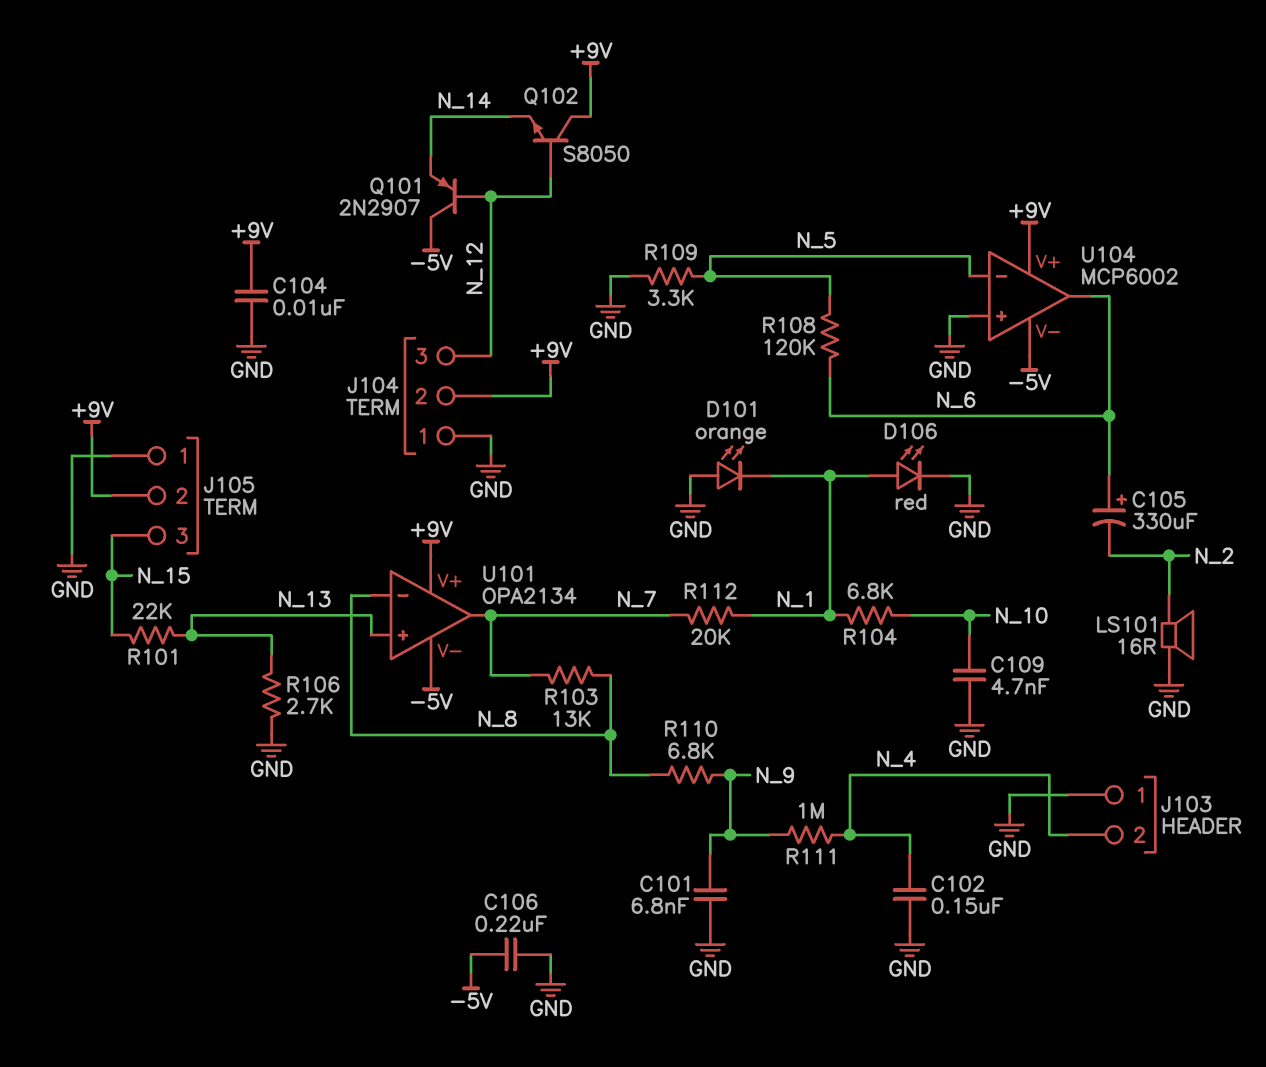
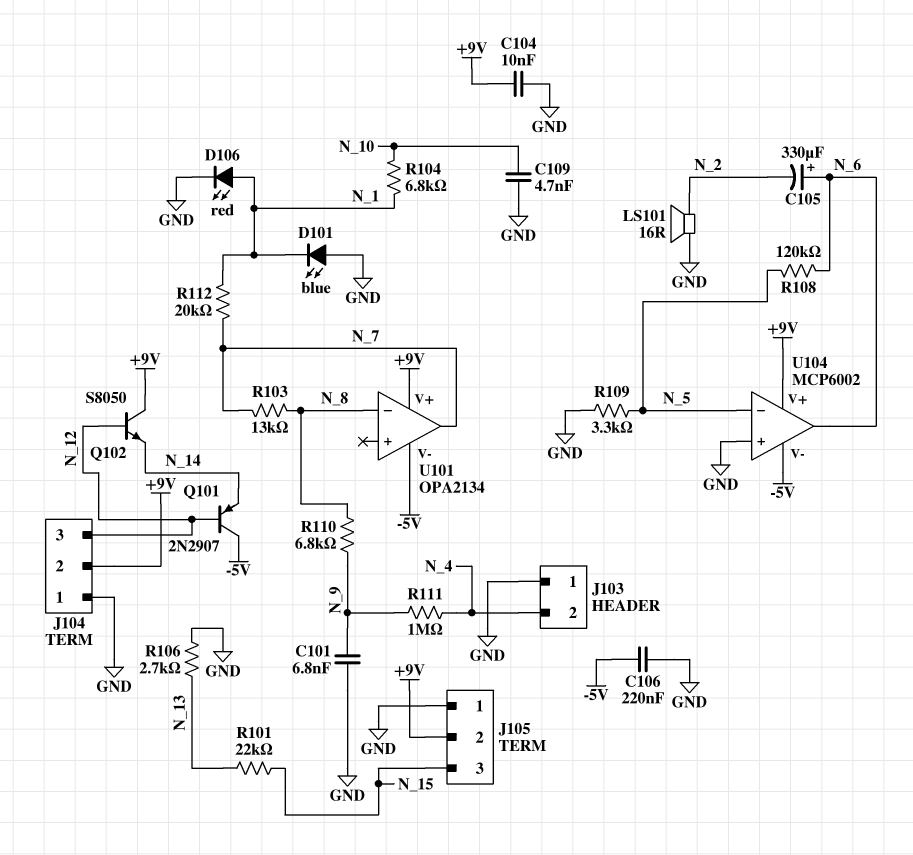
C102: 150nF (GND, N_4) -> none
D101: LED orange (A GND, K N_1) -> LED blue (A GND, K N_1)
U101 pin in+: N_13 -> none

